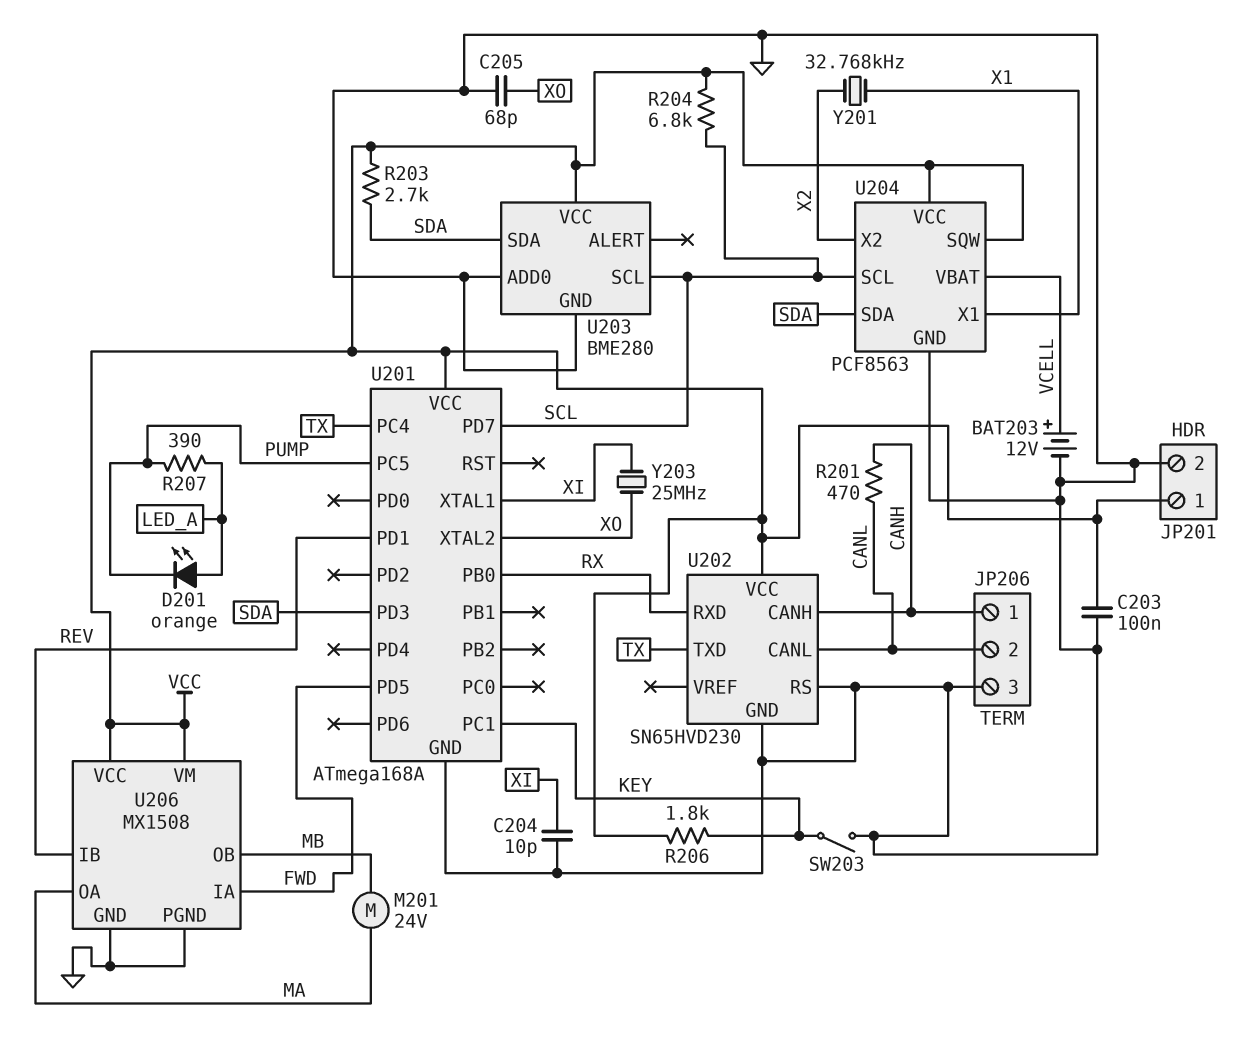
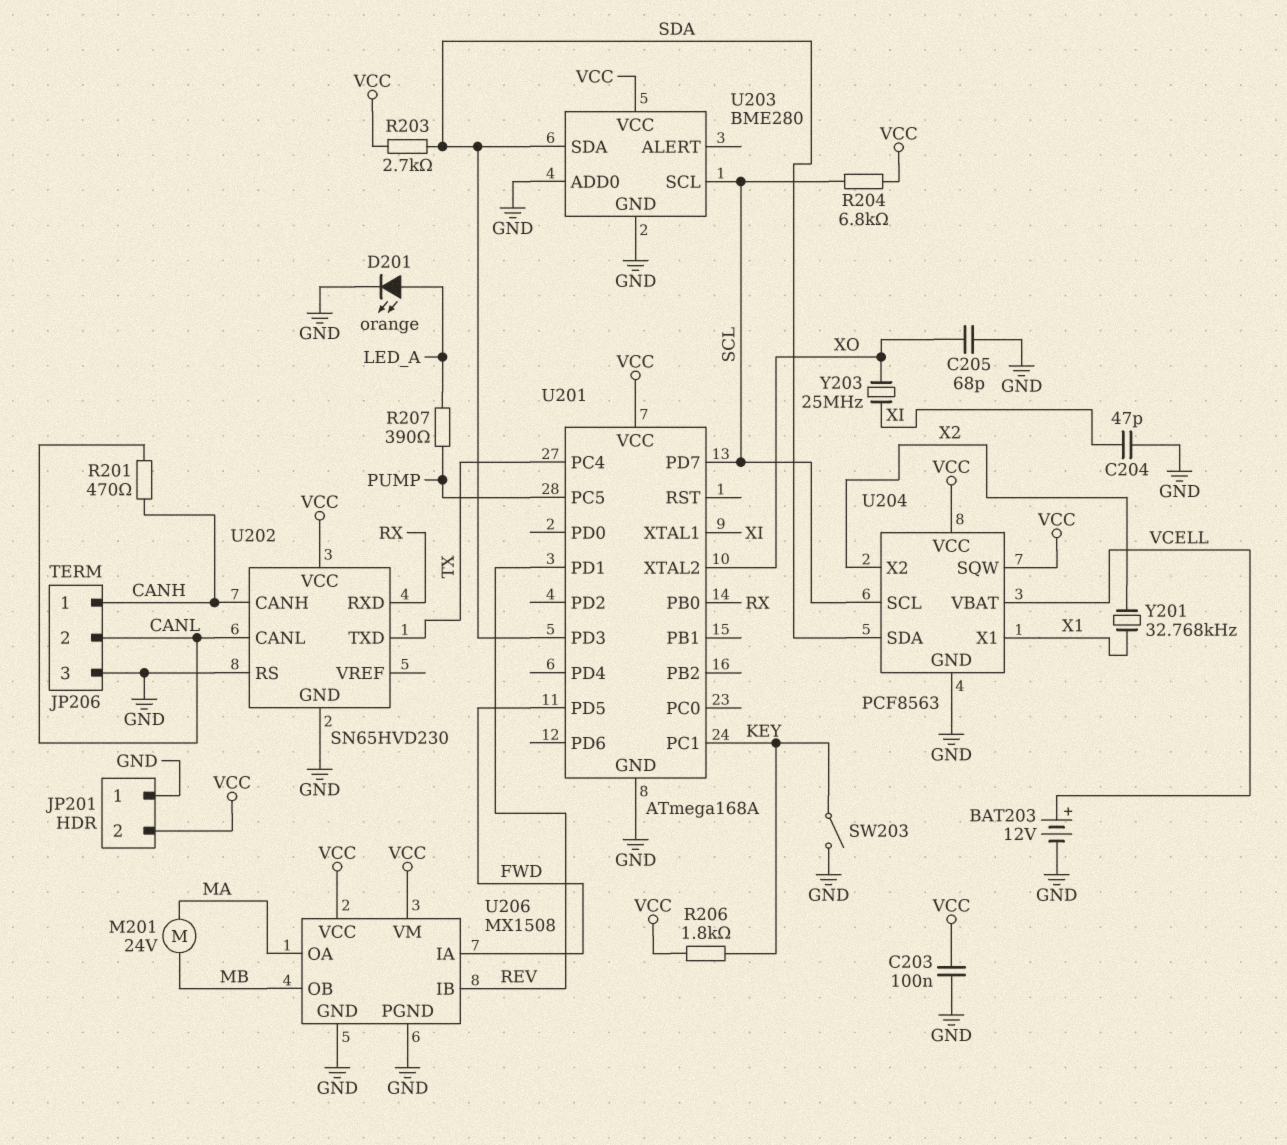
C204: 10pF (GND, XI) -> 47pF (GND, XI)
D201: LED orange (A LED_A, K PUMP) -> LED orange (A LED_A, K GND)
JP201 pin 1: VCC -> GND
JP201 pin 2: GND -> VCC

